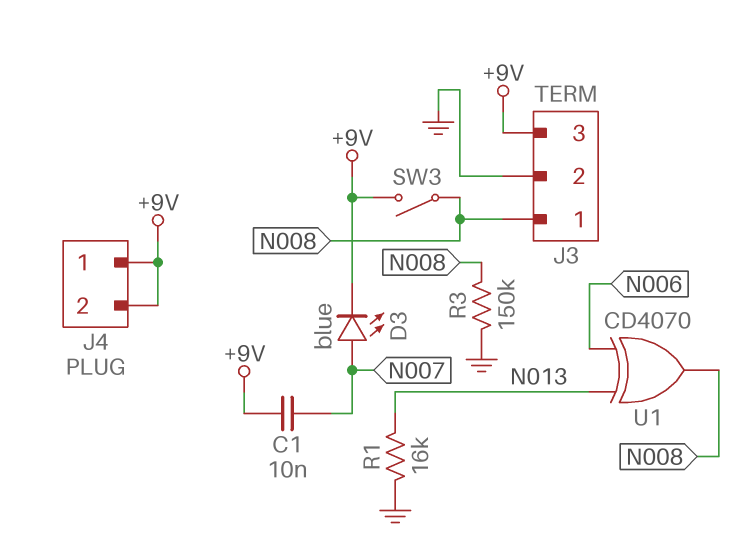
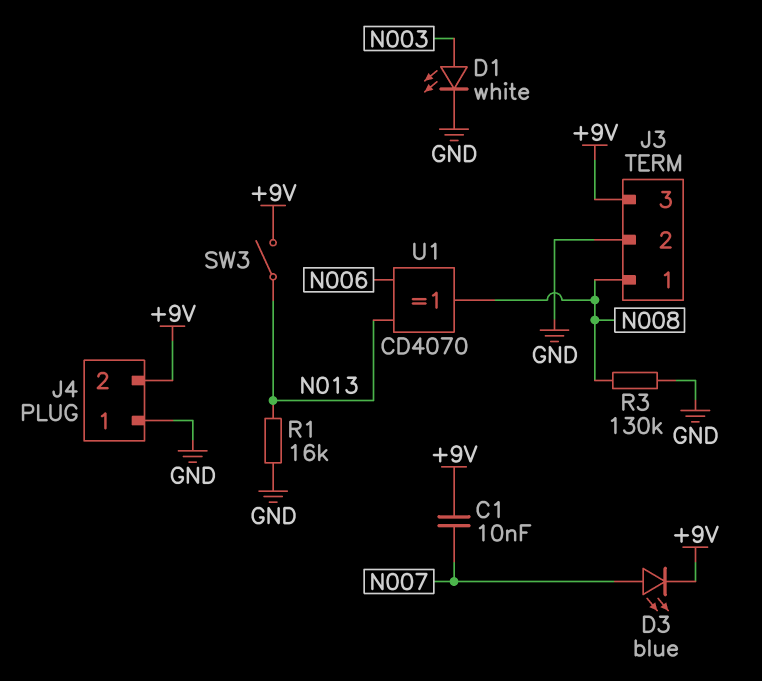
D1: none -> LED white (A N003, K GND)
J4 pin 1: +9V -> GND
R3: 150k (GND, N008) -> 130k (GND, N008)
SW3: switch (+9V, N008) -> switch (+9V, N013)

